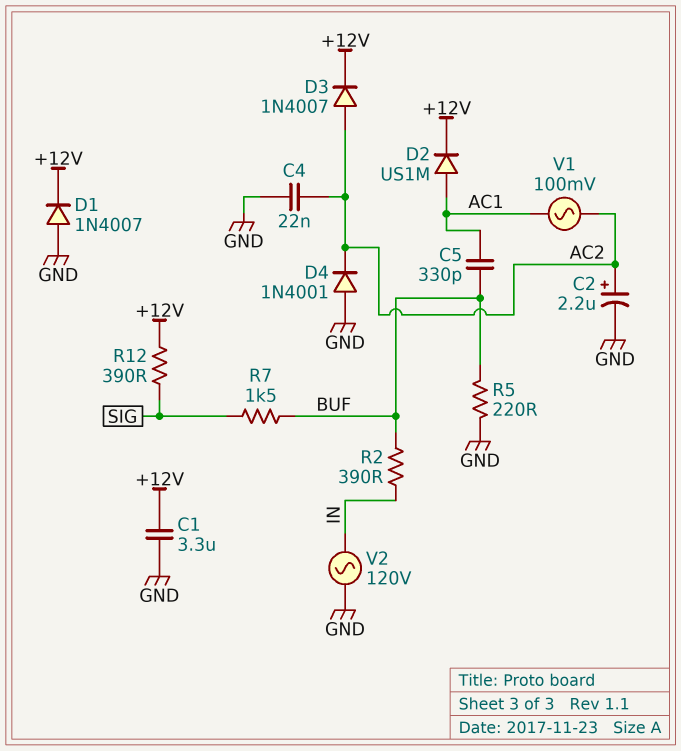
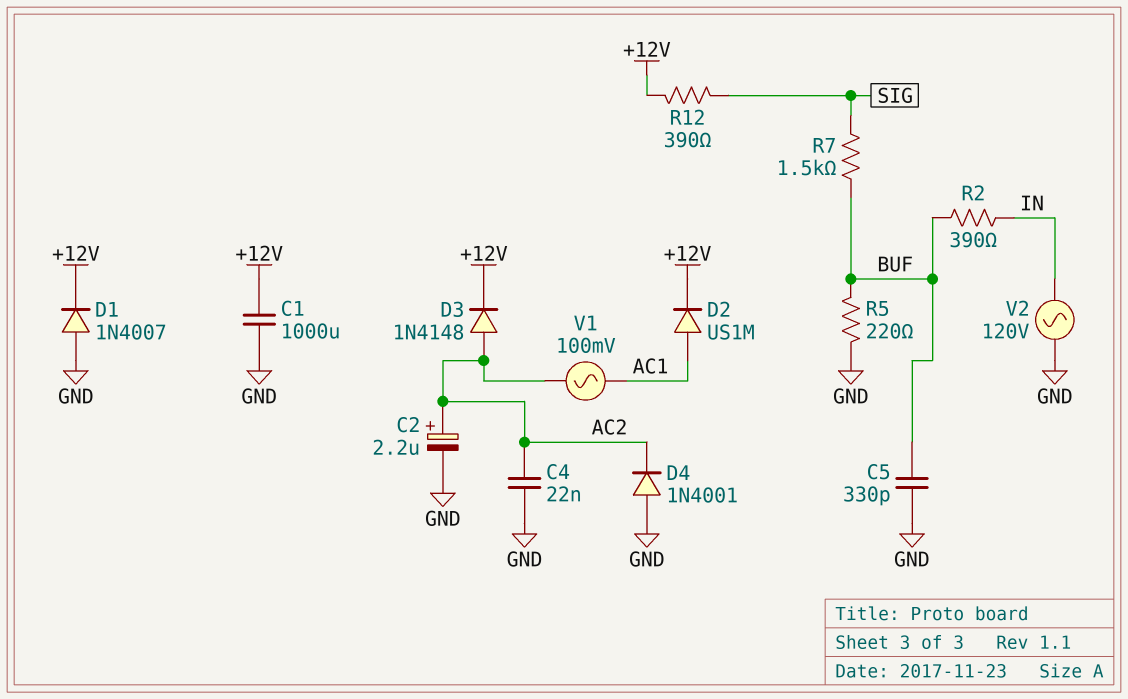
C1: 3.3uF (+12V, GND) -> 1000uF (+12V, GND)
C5: 330pF (AC1, BUF) -> 330pF (BUF, GND)
D3: diode 1N4007 (A AC2, K +12V) -> diode 1N4148 (A AC2, K +12V)

